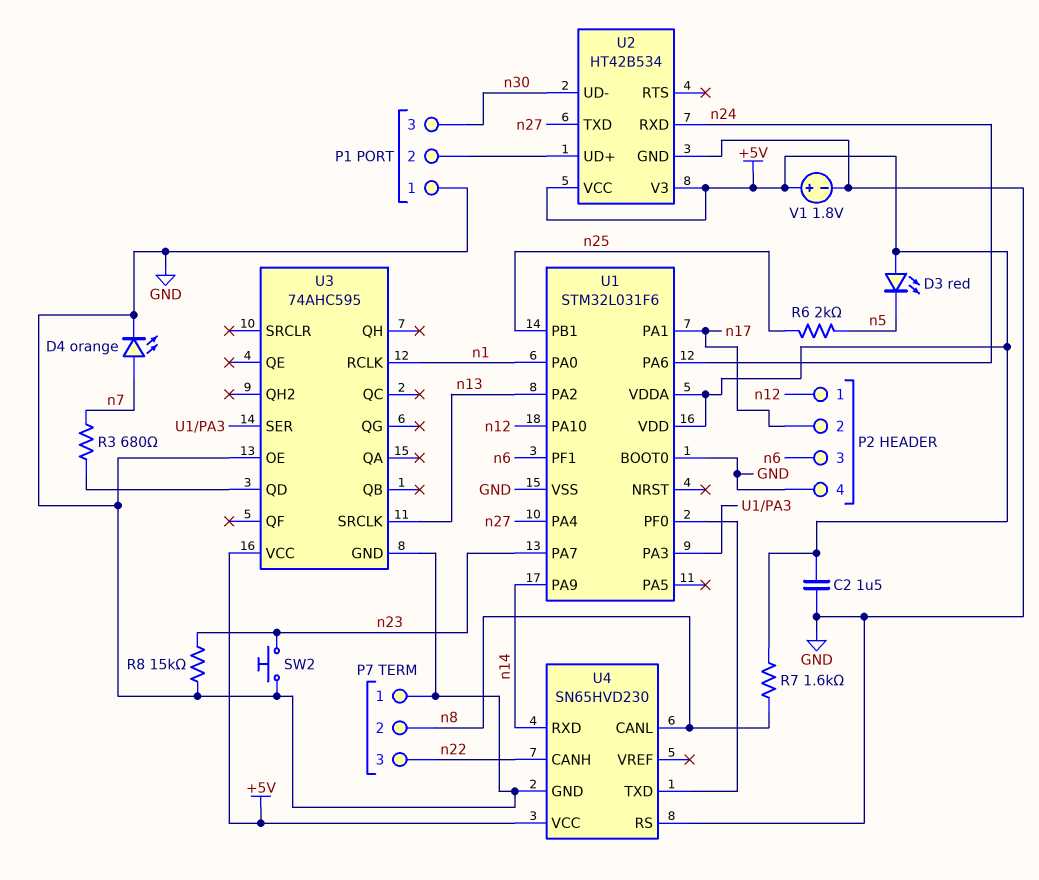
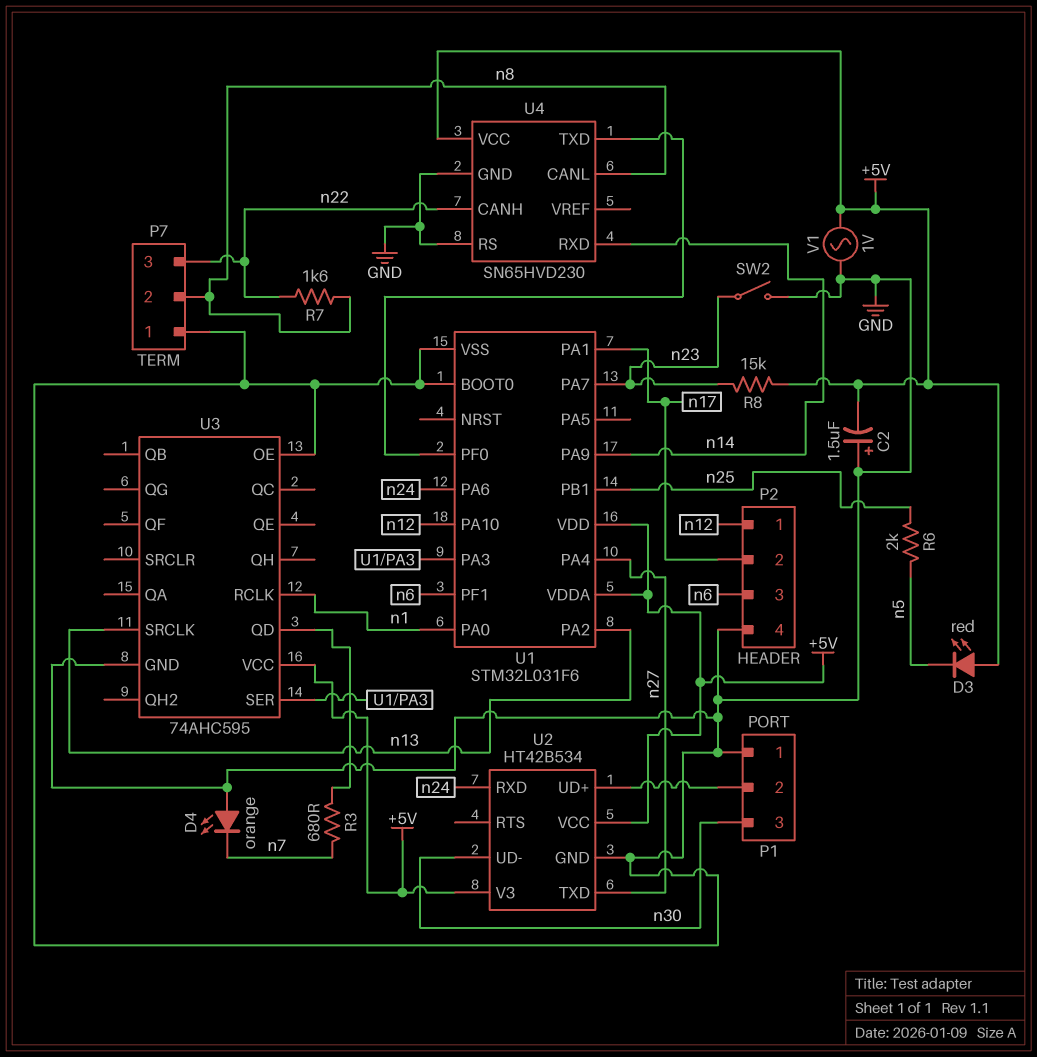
C2: 1.5uF (+5V, GND) -> 1.5uF (plus GND, minus +5V)
D4: LED orange (A n7, K GND) -> LED orange (A GND, K n7)
R7: 1.6k (+5V, n8) -> 1.6k (n8, n22)
R8: 15k (GND, n23) -> 15k (+5V, n23)
SW2: button (GND, n23) -> switch (GND, n23)
V1: 1.8V (plus +5V, minus GND) -> AC 1V (+5V, GND)

